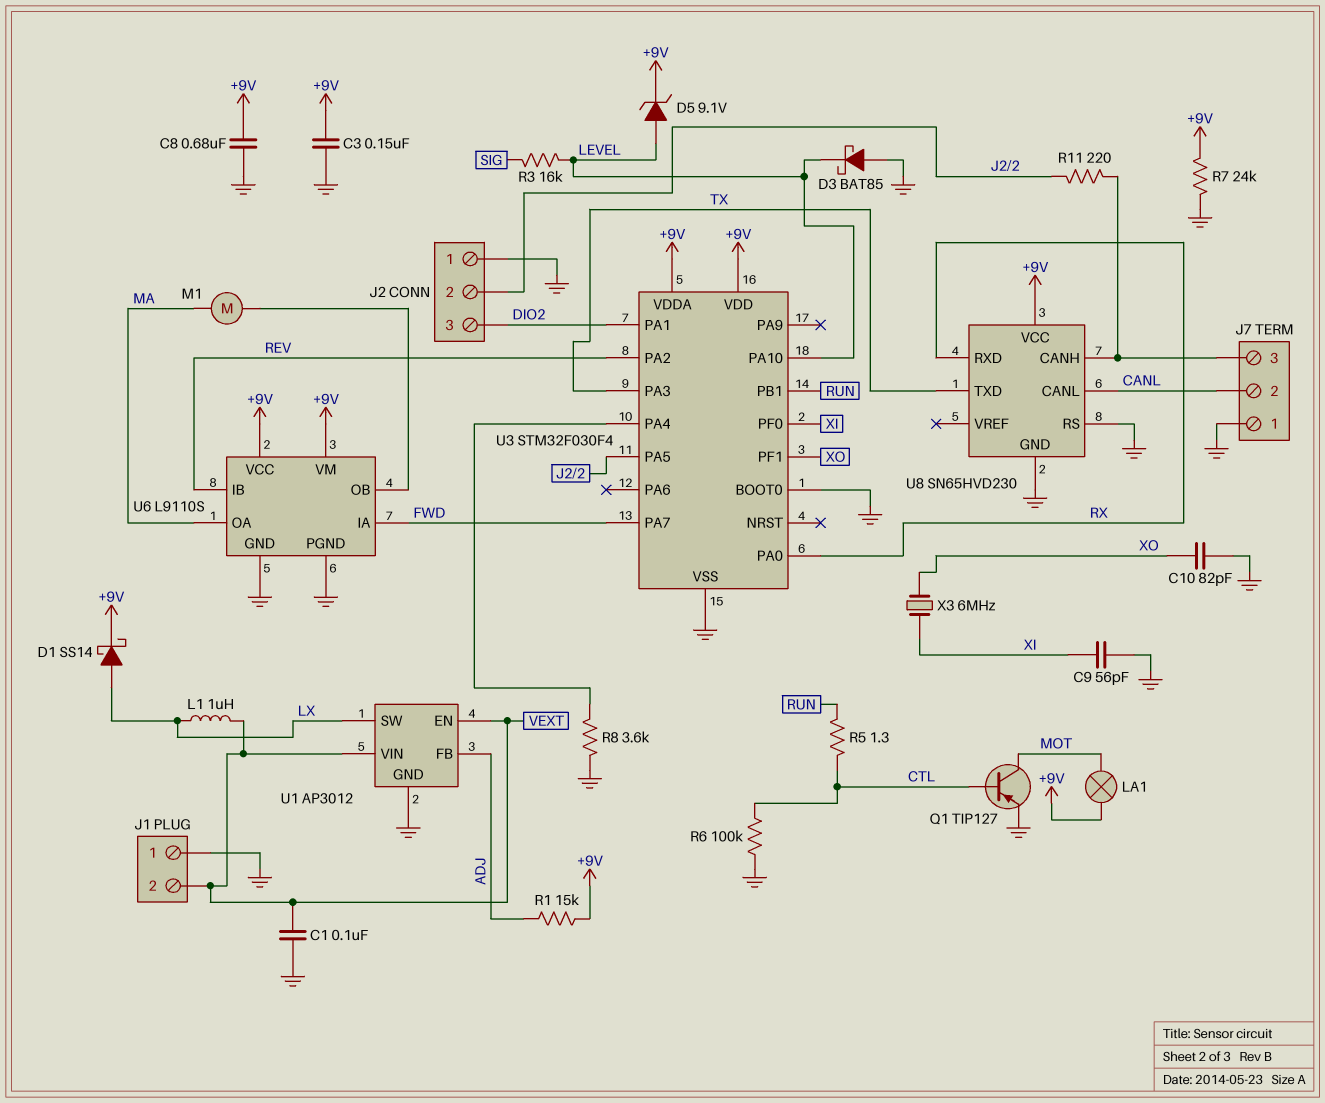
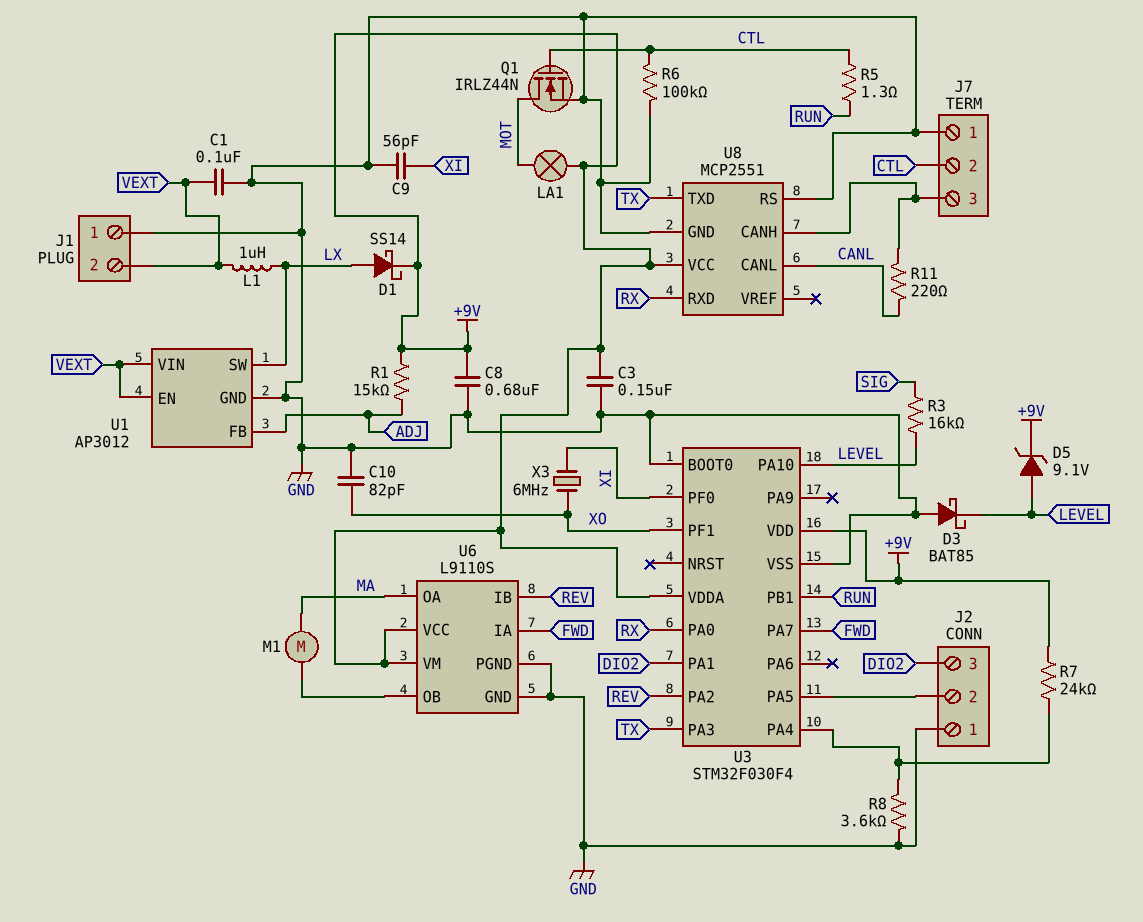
J7 pin 2: CANL -> CTL
Q1: PNP TIP127 (B CTL, C MOT, E GND) -> NMOS IRLZ44N (G CTL, D MOT, S GND)
R7: 24k (+9V, GND) -> 24k (+9V, U3/PA4)
R11: 220 (J2/2, J7/3) -> 220 (CANL, J7/3)
U8: SN65HVD230 -> MCP2551

